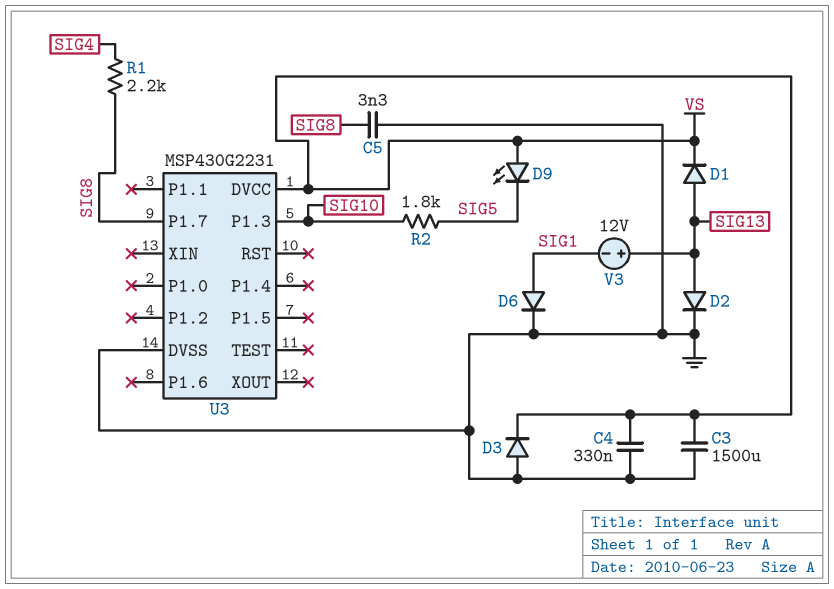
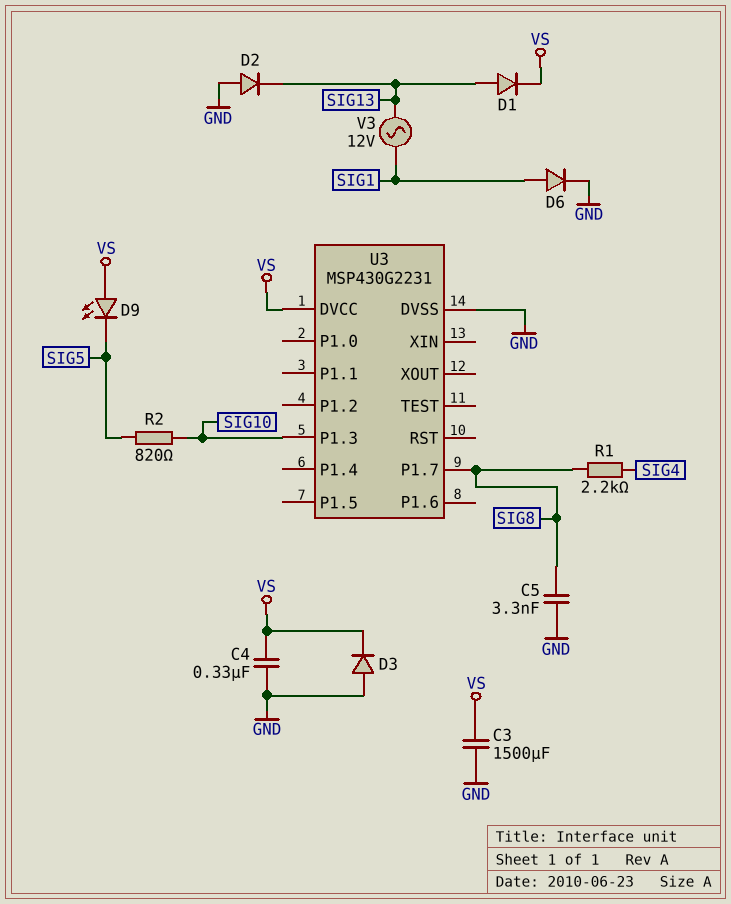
D2: diode (A SIG13, K GND) -> diode (A GND, K SIG13)
R2: 1.8k (SIG5, SIG10) -> 820 (SIG5, SIG10)
V3: 12V (plus SIG13, minus SIG1) -> AC 12V (SIG1, SIG13)

